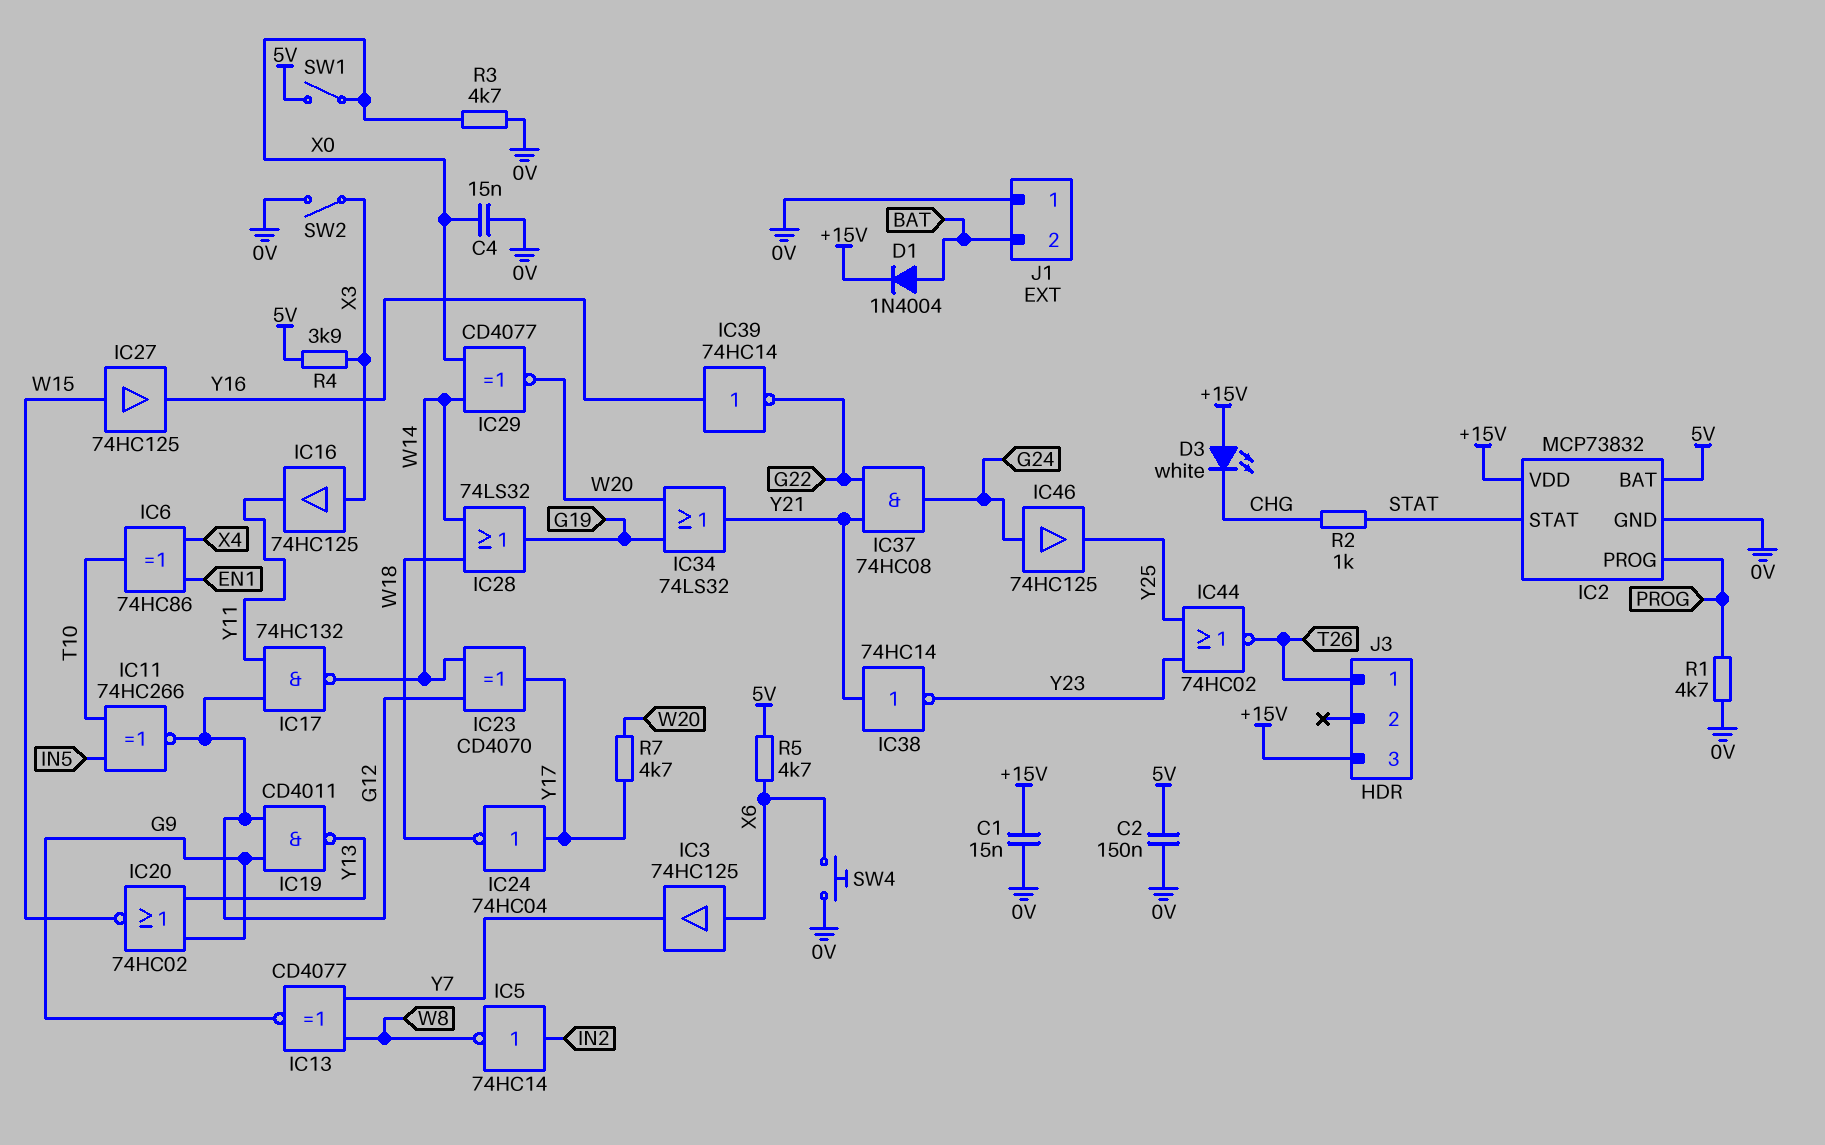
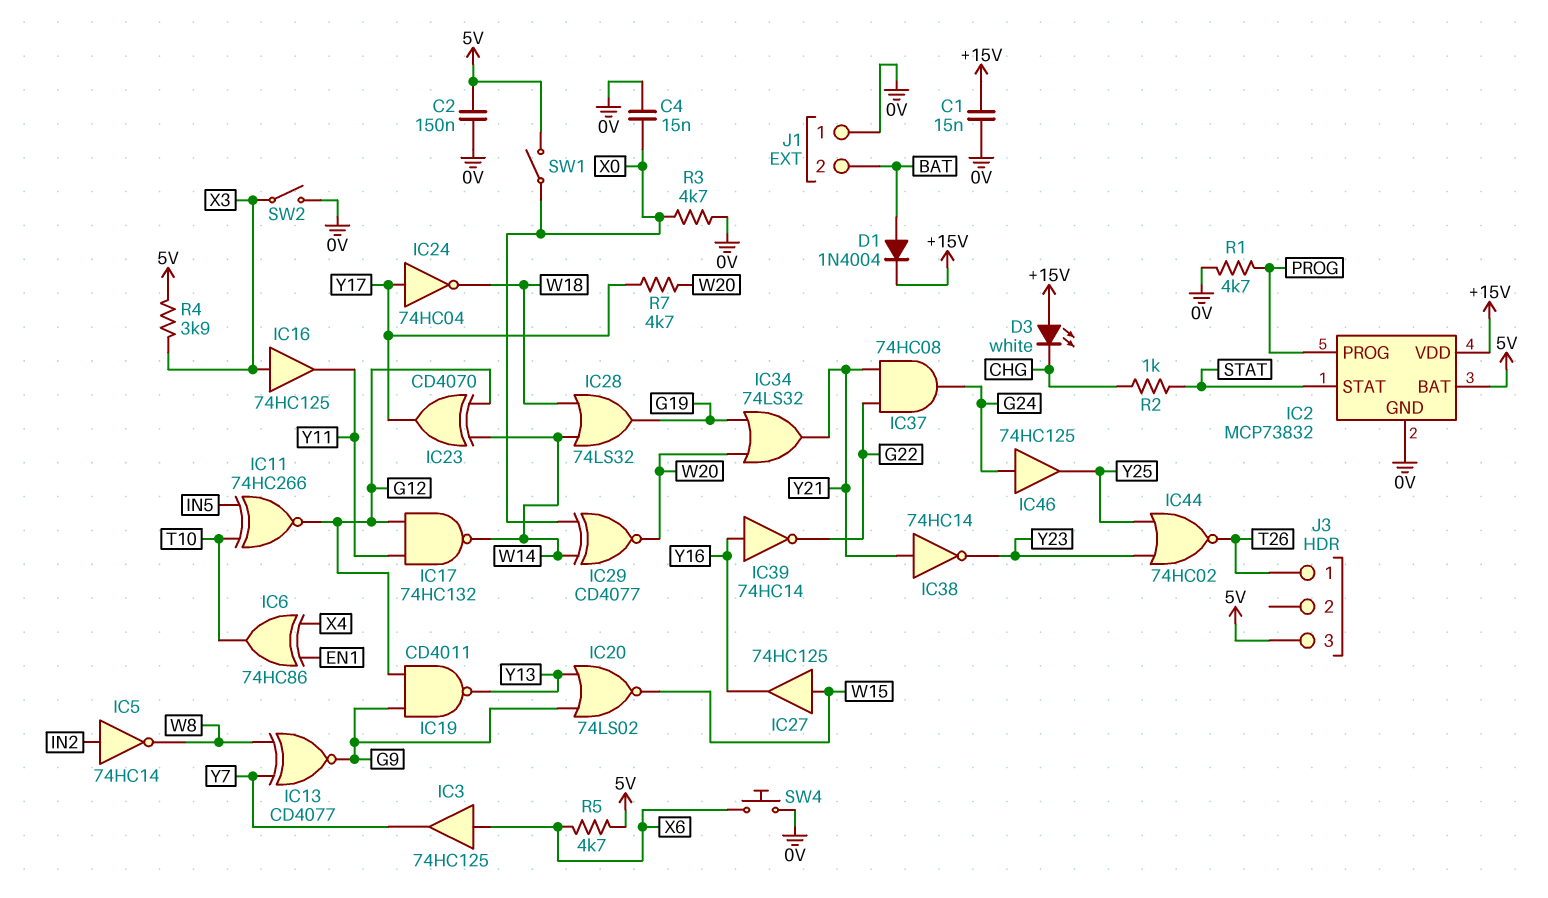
IC20: NOR 74HC02 (in G9, in Y13, out W15) -> NOR 74LS02 (in G9, in Y13, out W15)
J3 pin 3: +15V -> 5V

